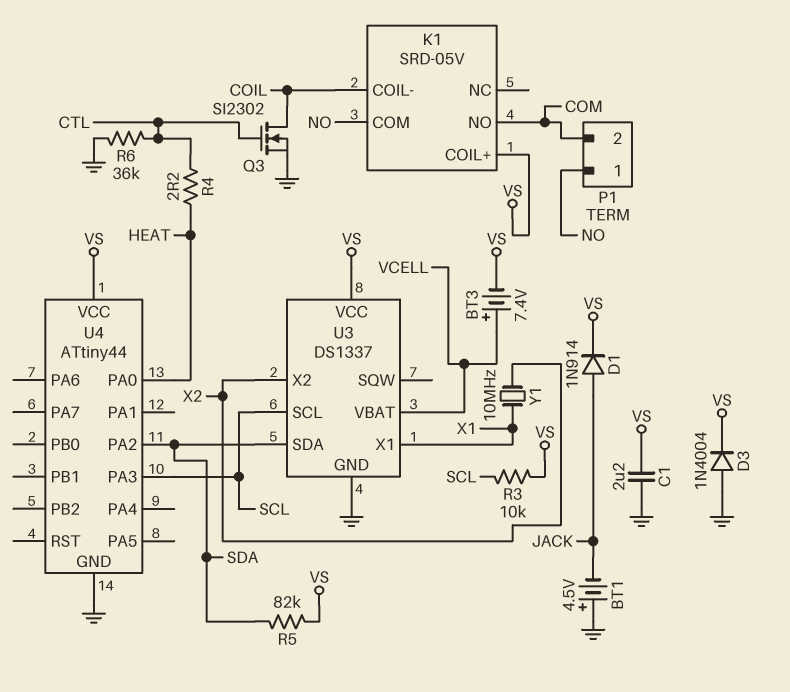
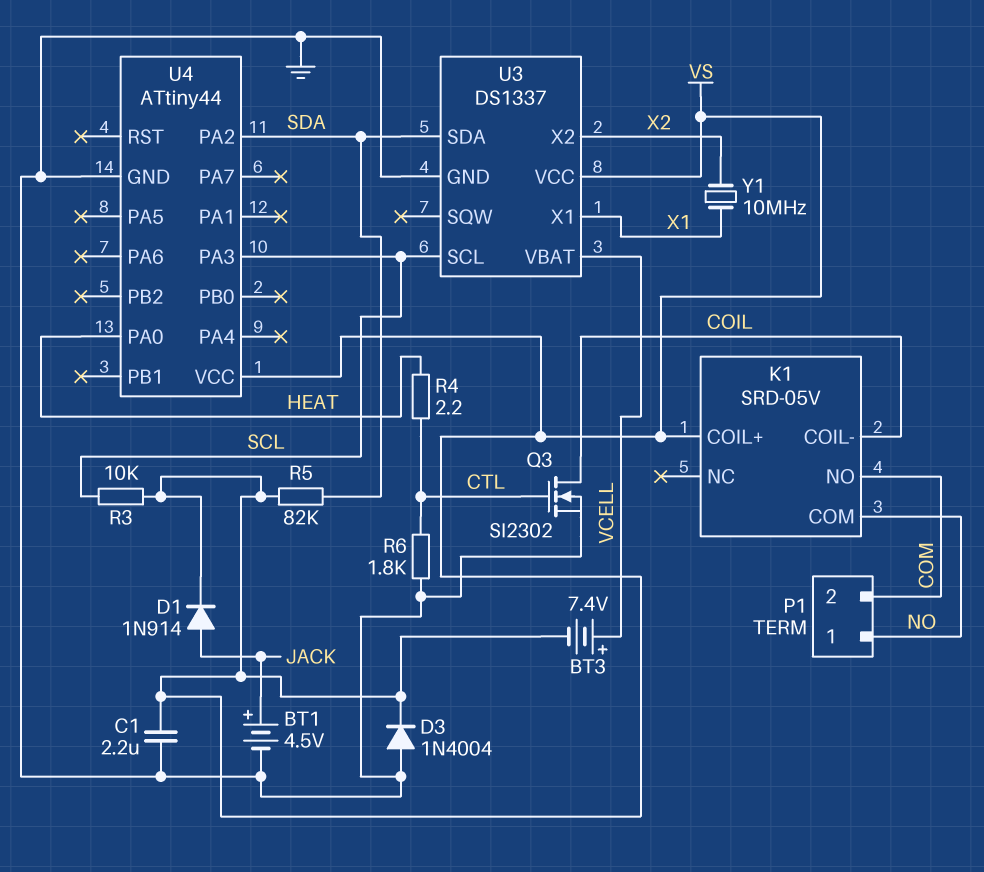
BT1: 4.5V (plus GND, minus JACK) -> 4.5V (plus JACK, minus GND)
R6: 36k (CTL, GND) -> 1.8k (CTL, GND)

